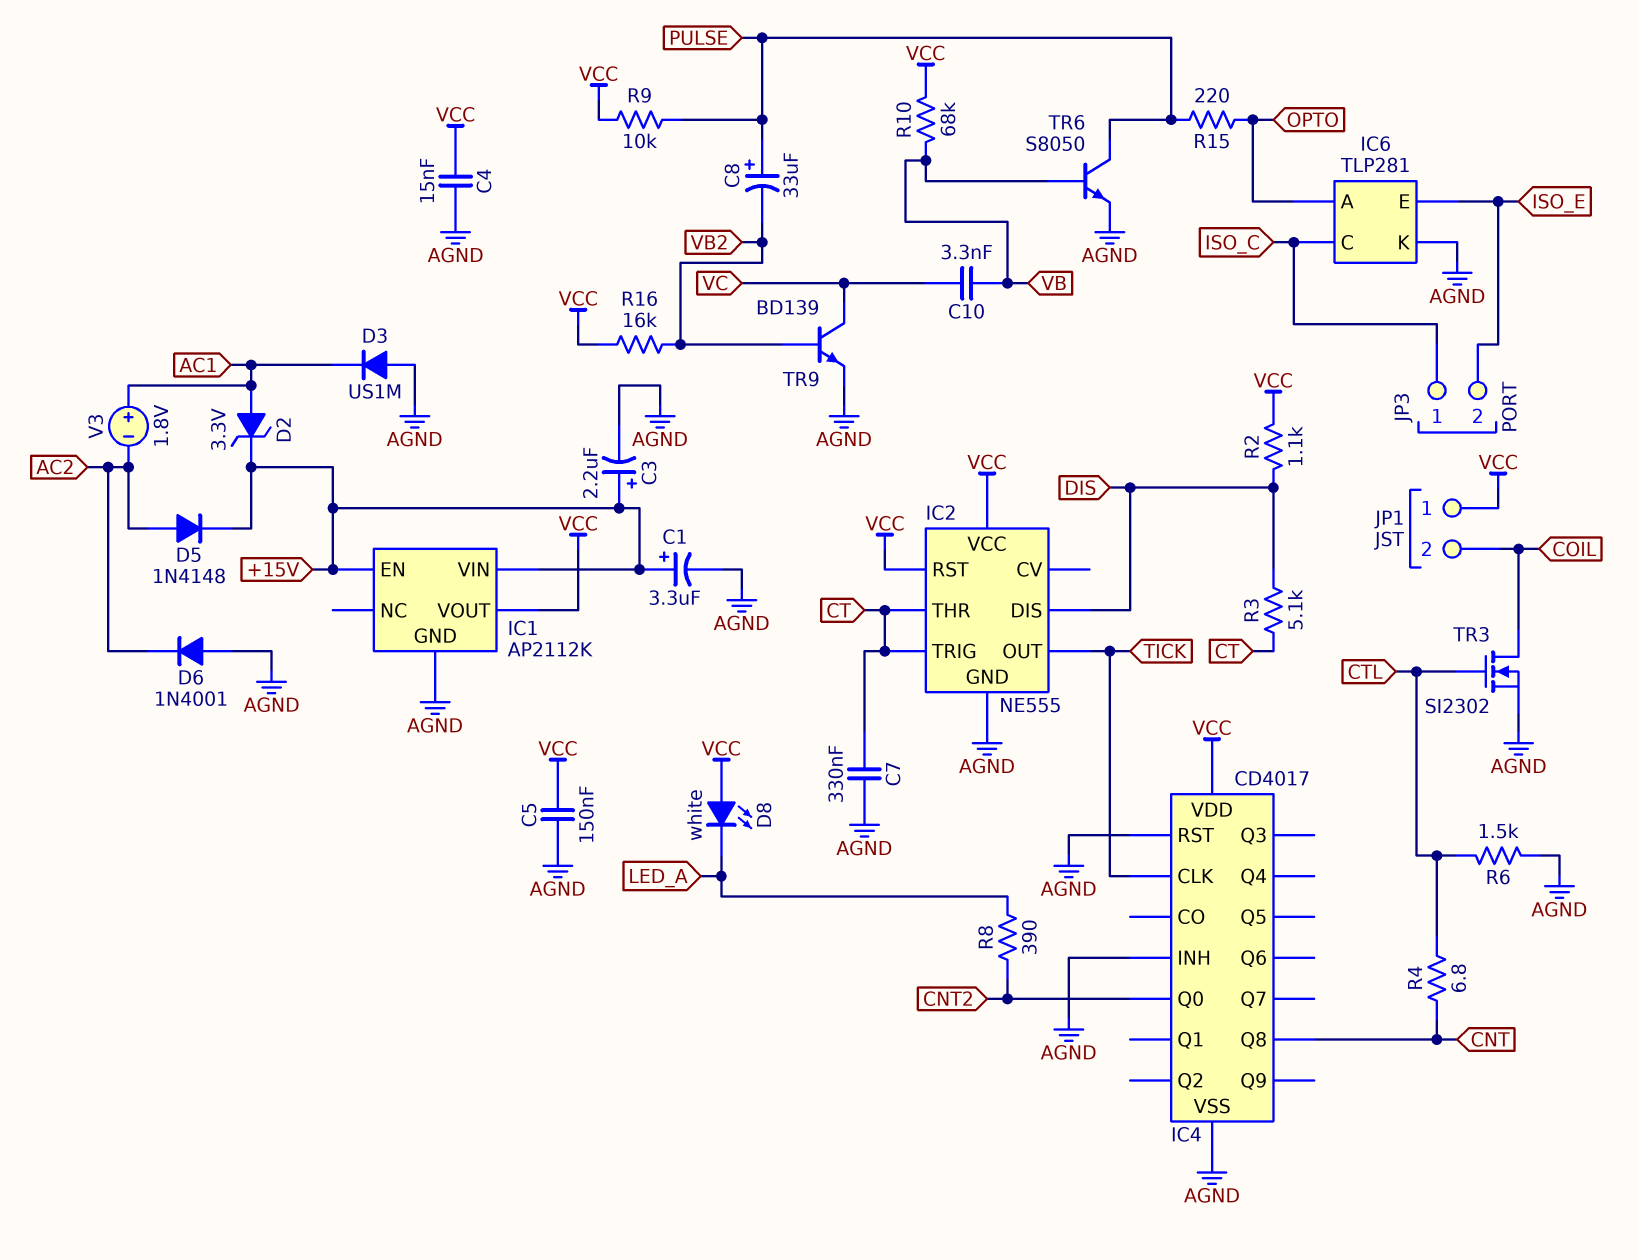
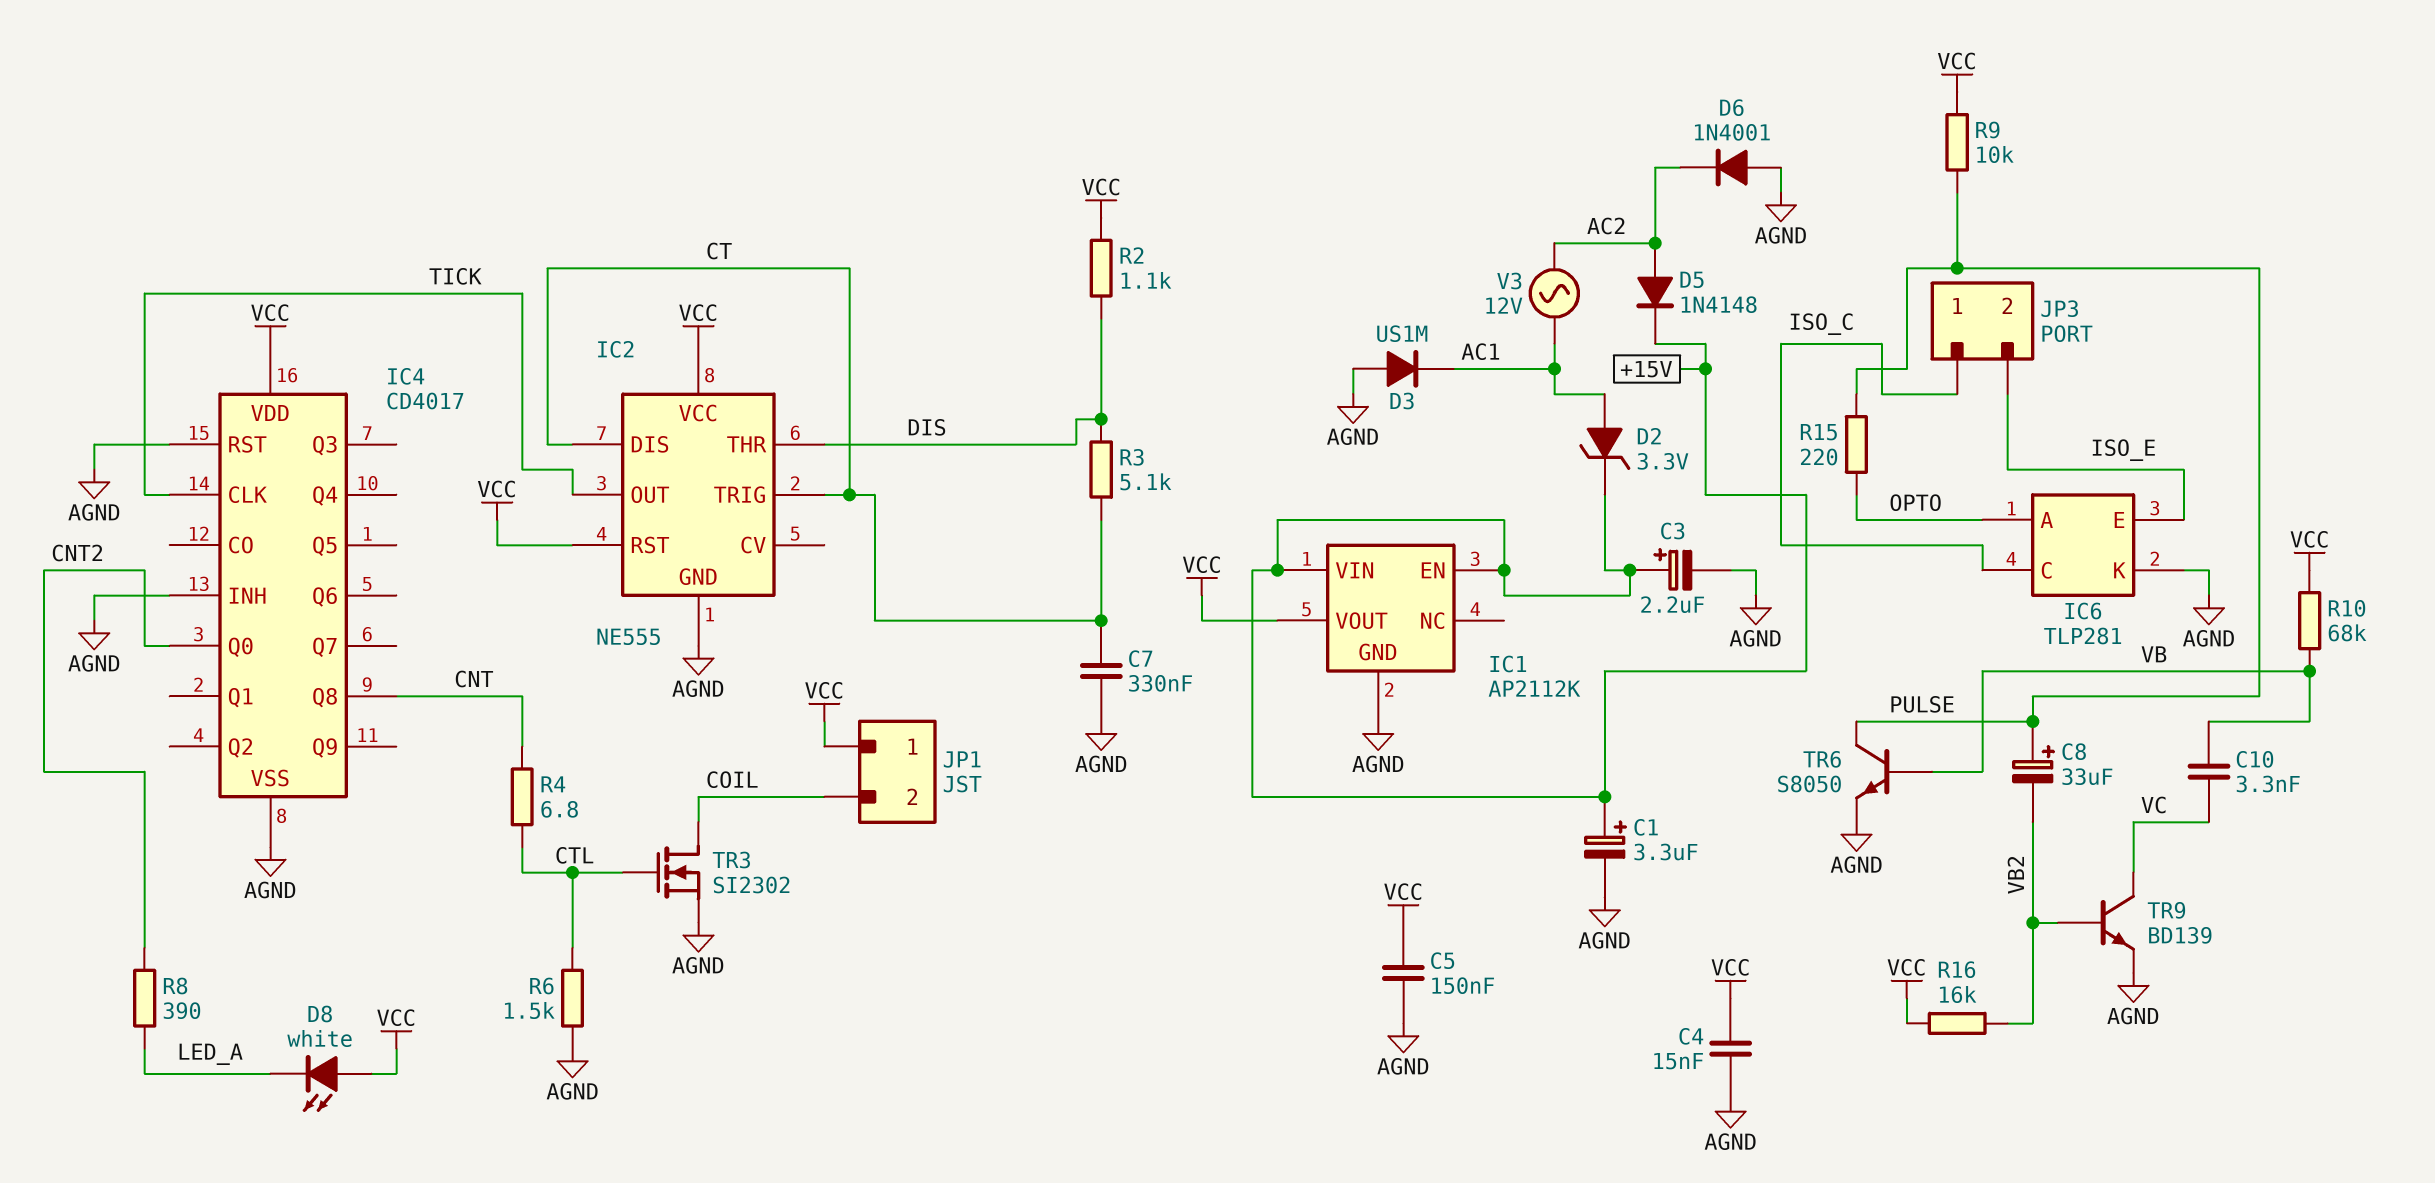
IC2 pin DIS: DIS -> CT
IC2 pin THR: CT -> DIS
V3: 1.8V (plus AC1, minus AC2) -> AC 12V (AC1, AC2)

